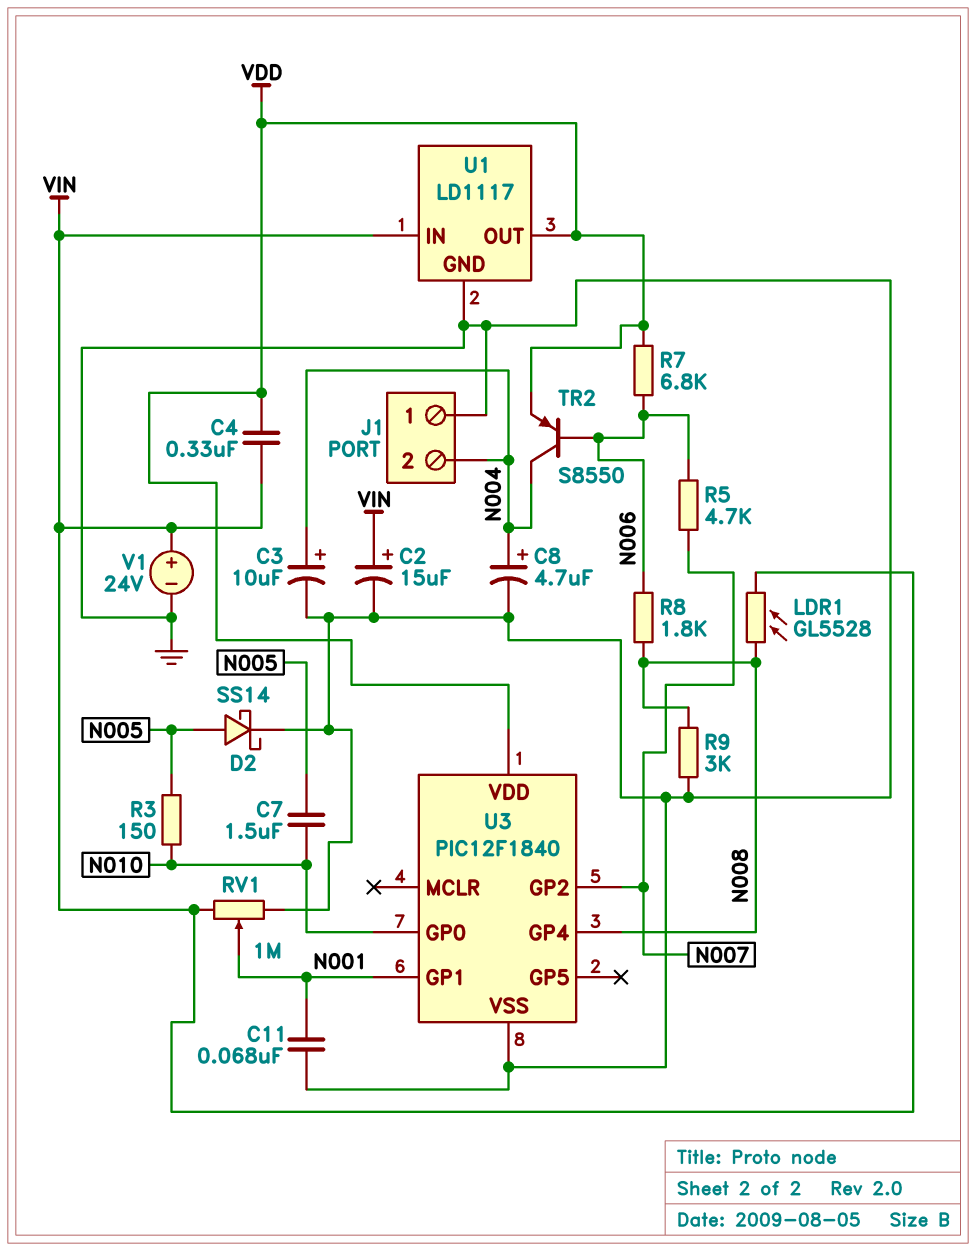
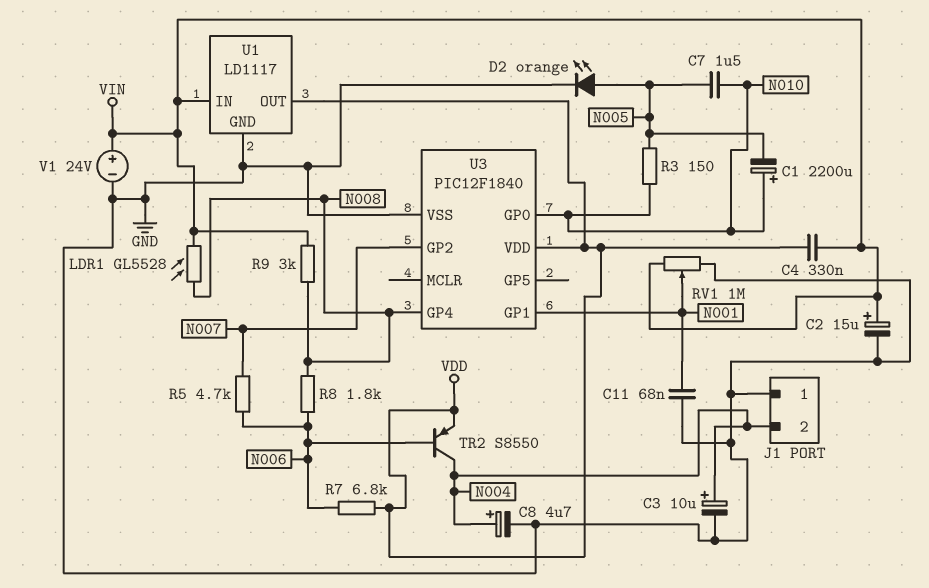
C1: none -> 2200uF (plus N010, minus N005)
D2: schottky SS14 (A N005, K GND) -> LED orange (A N005, K GND)
R9: 3k (GND, N008) -> 3k (N008, VIN)

